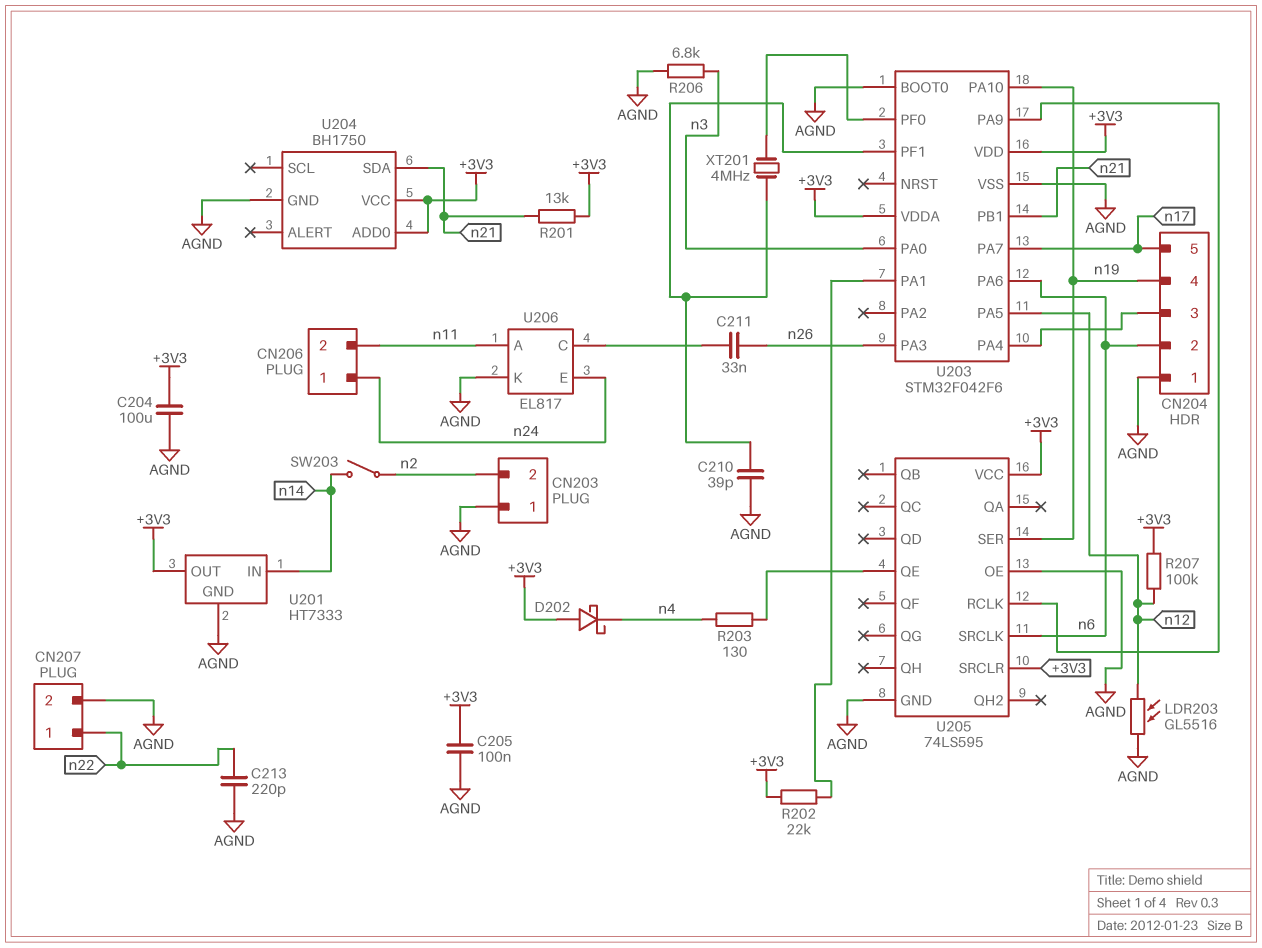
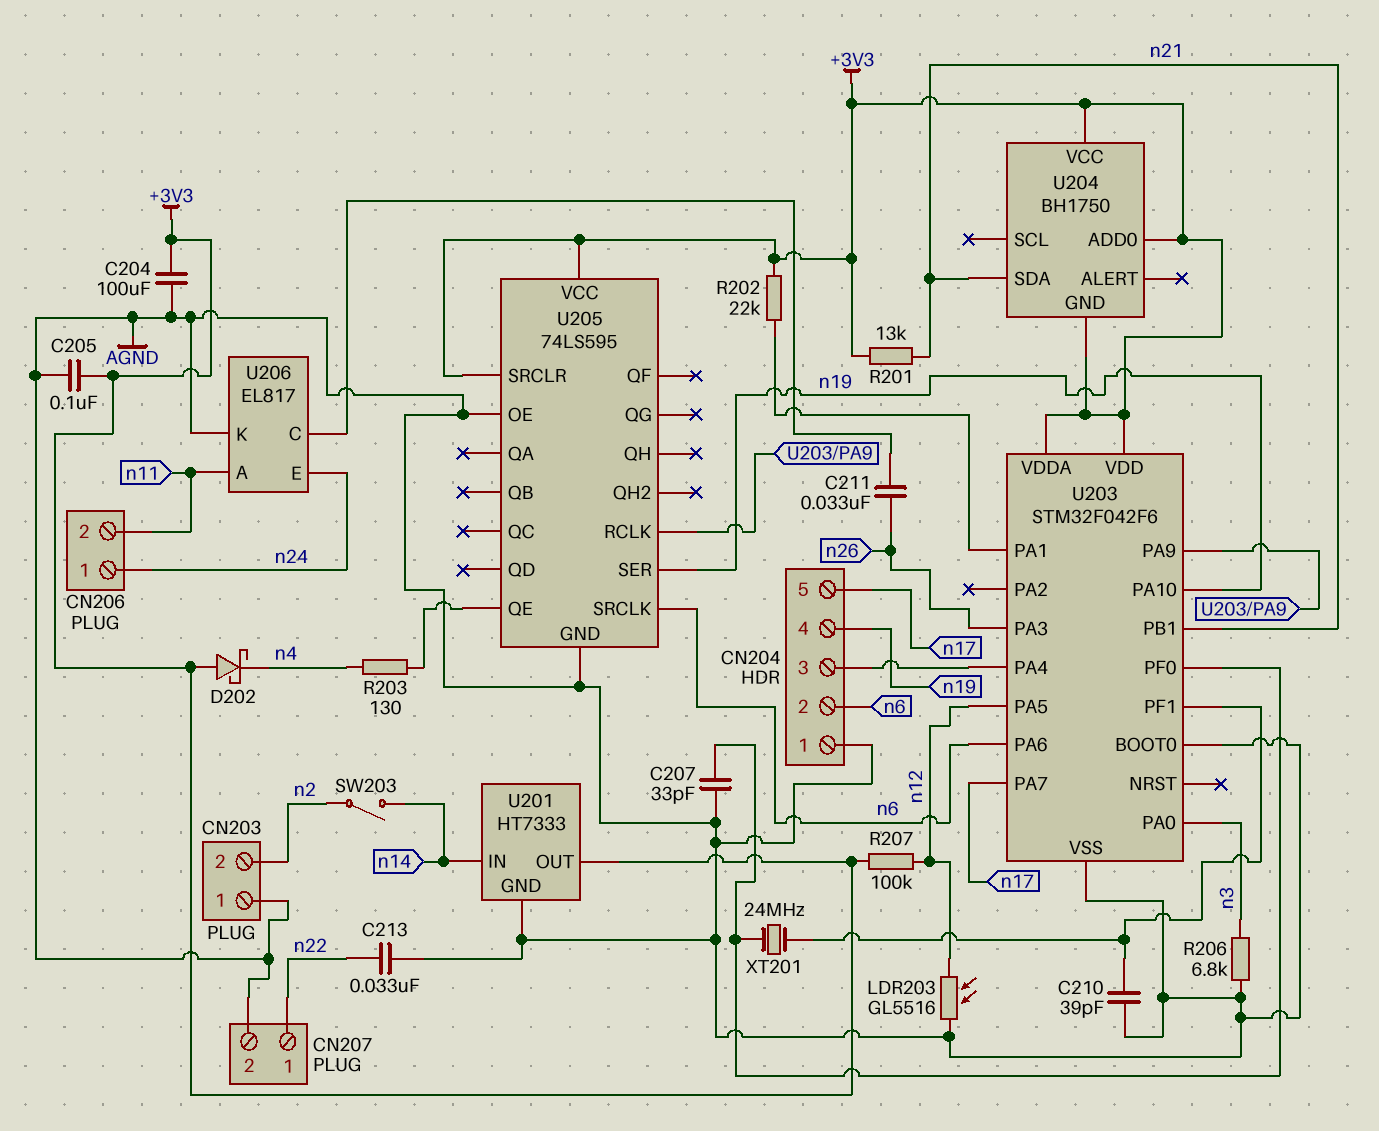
C207: none -> 33pF (AGND, U203/PF0)
C213: 220pF (AGND, n22) -> 33nF (AGND, n22)
U204 pin GND: AGND -> +3V3
XT201: 4MHz (U203/PF0, U203/PF1) -> 24MHz (U203/PF0, U203/PF1)

